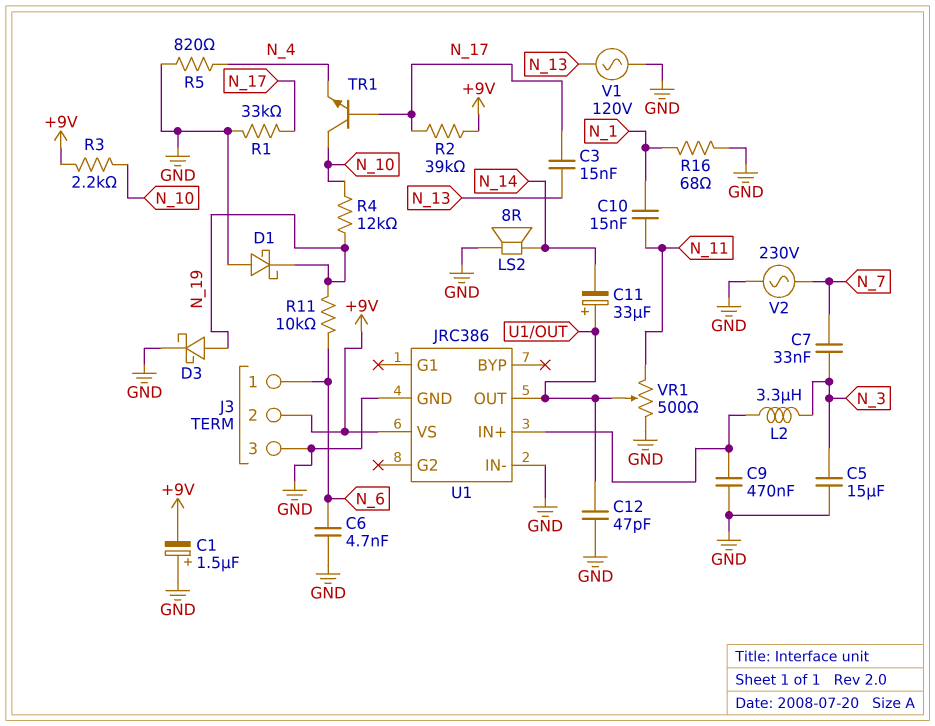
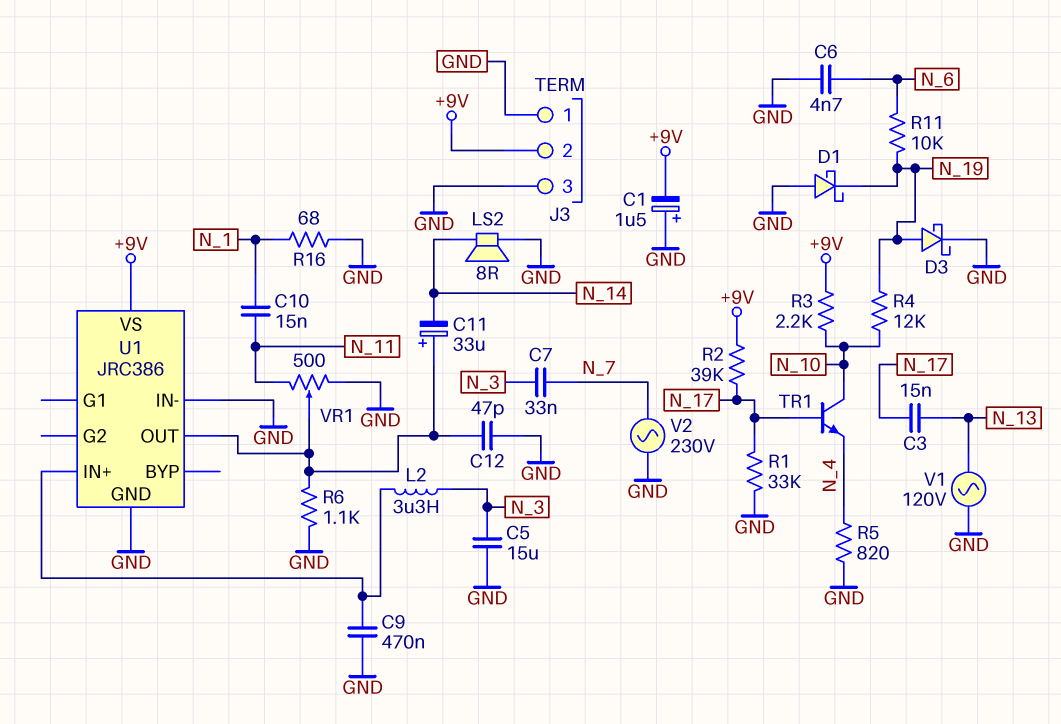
J3 pin 1: N_6 -> GND
R6: none -> 1.1k (GND, U1/OUT)

